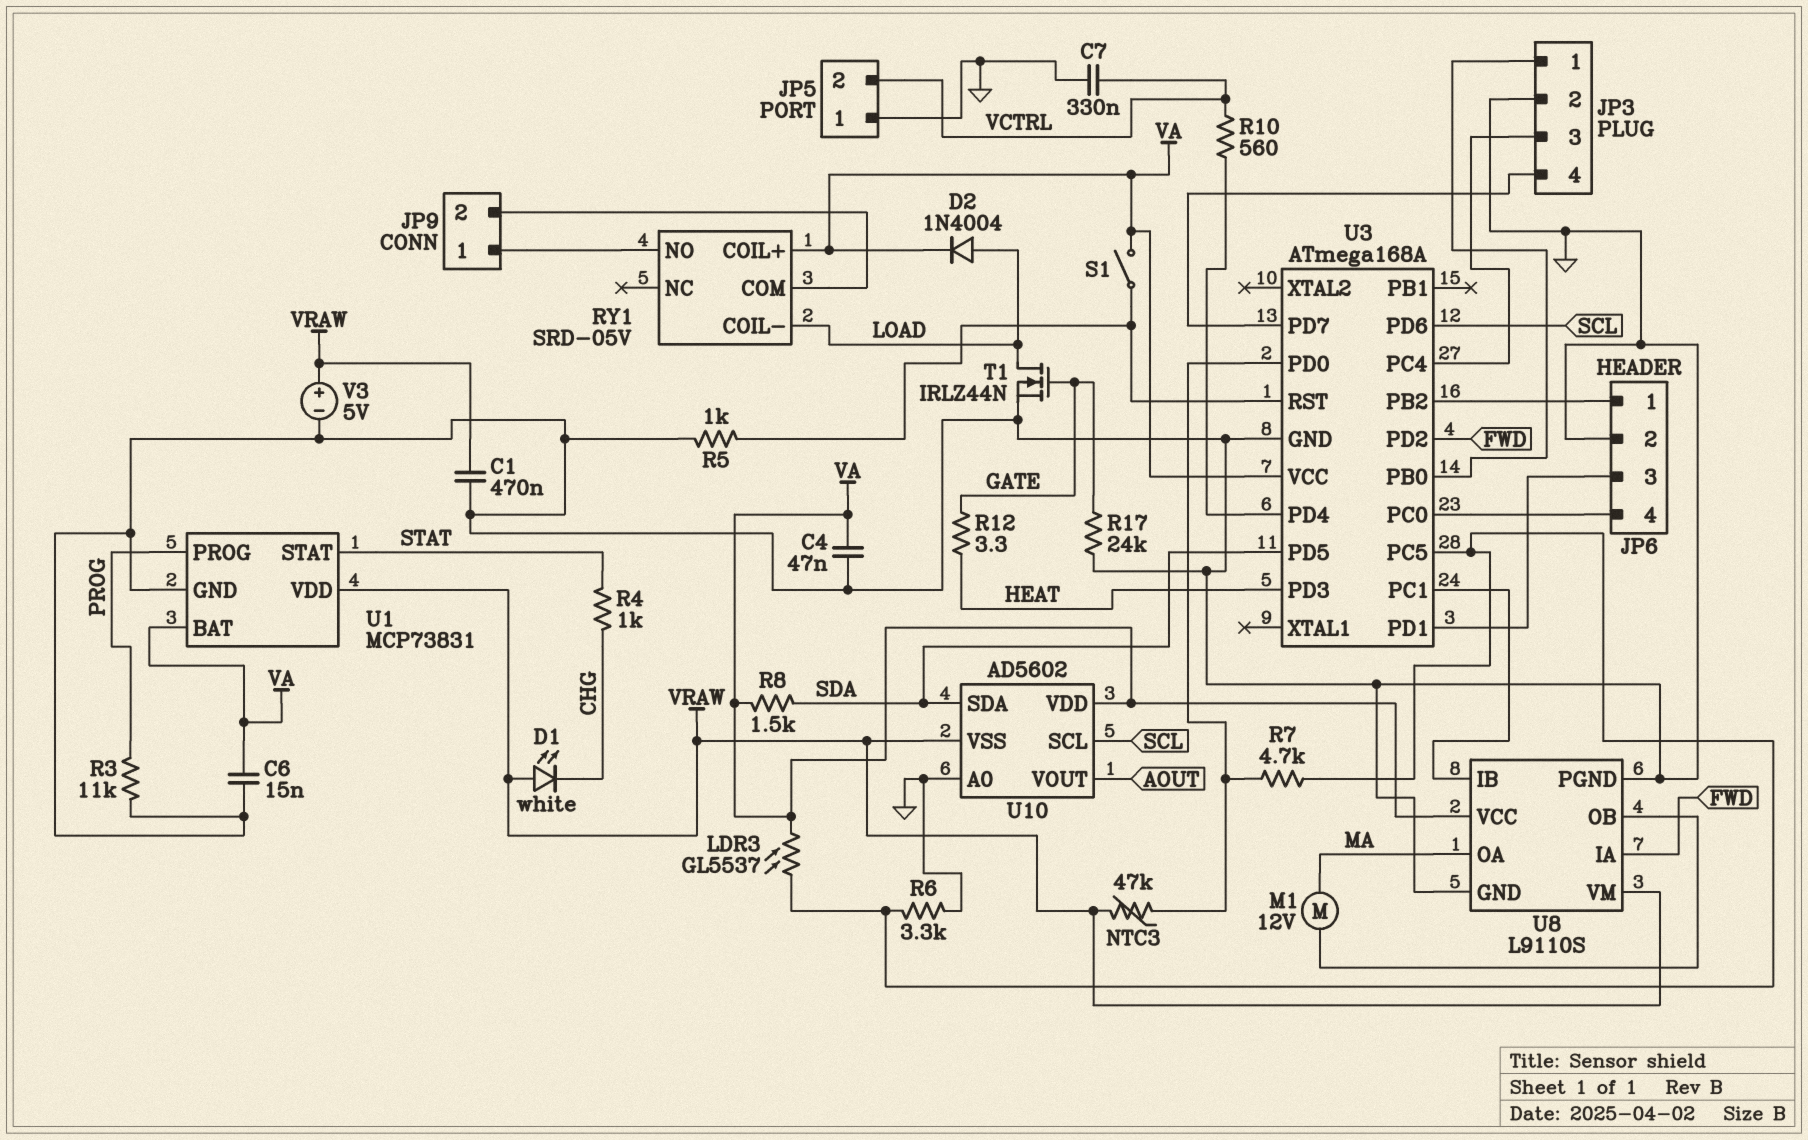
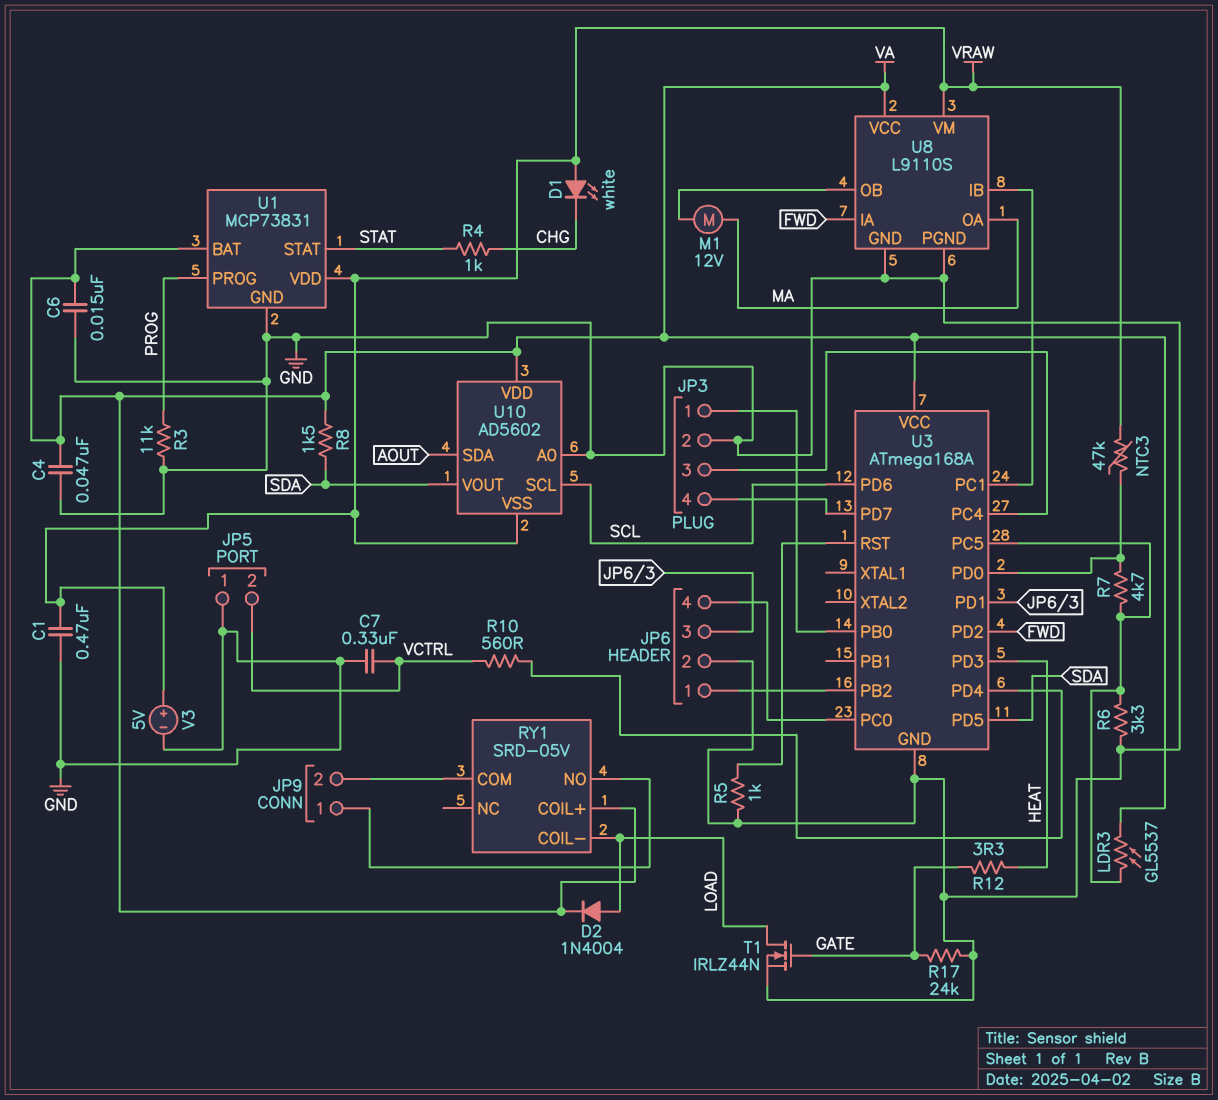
S1: switch (U3/RST, VA) -> none
U10 pin SDA: SDA -> AOUT
U10 pin VOUT: AOUT -> SDA

